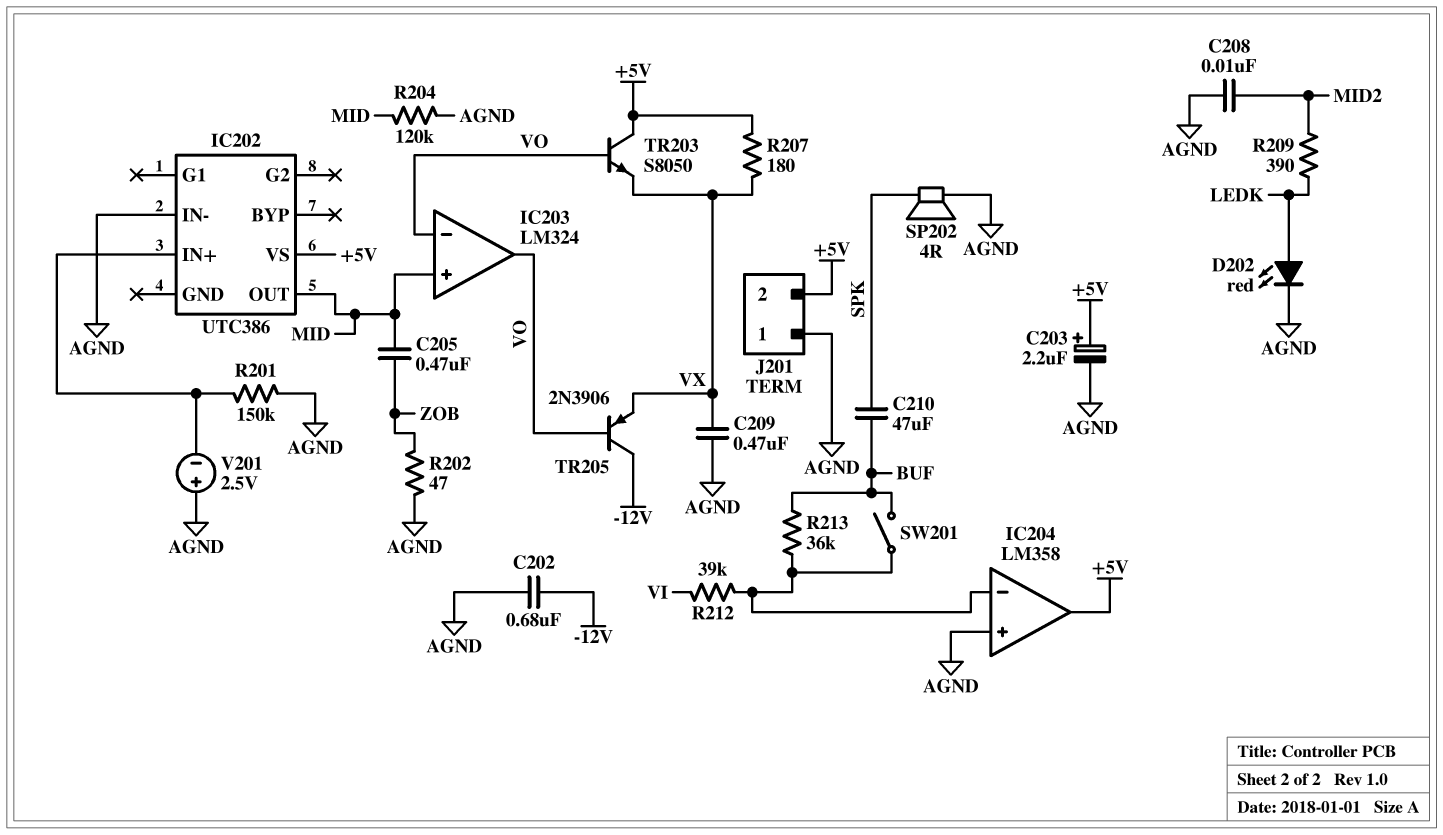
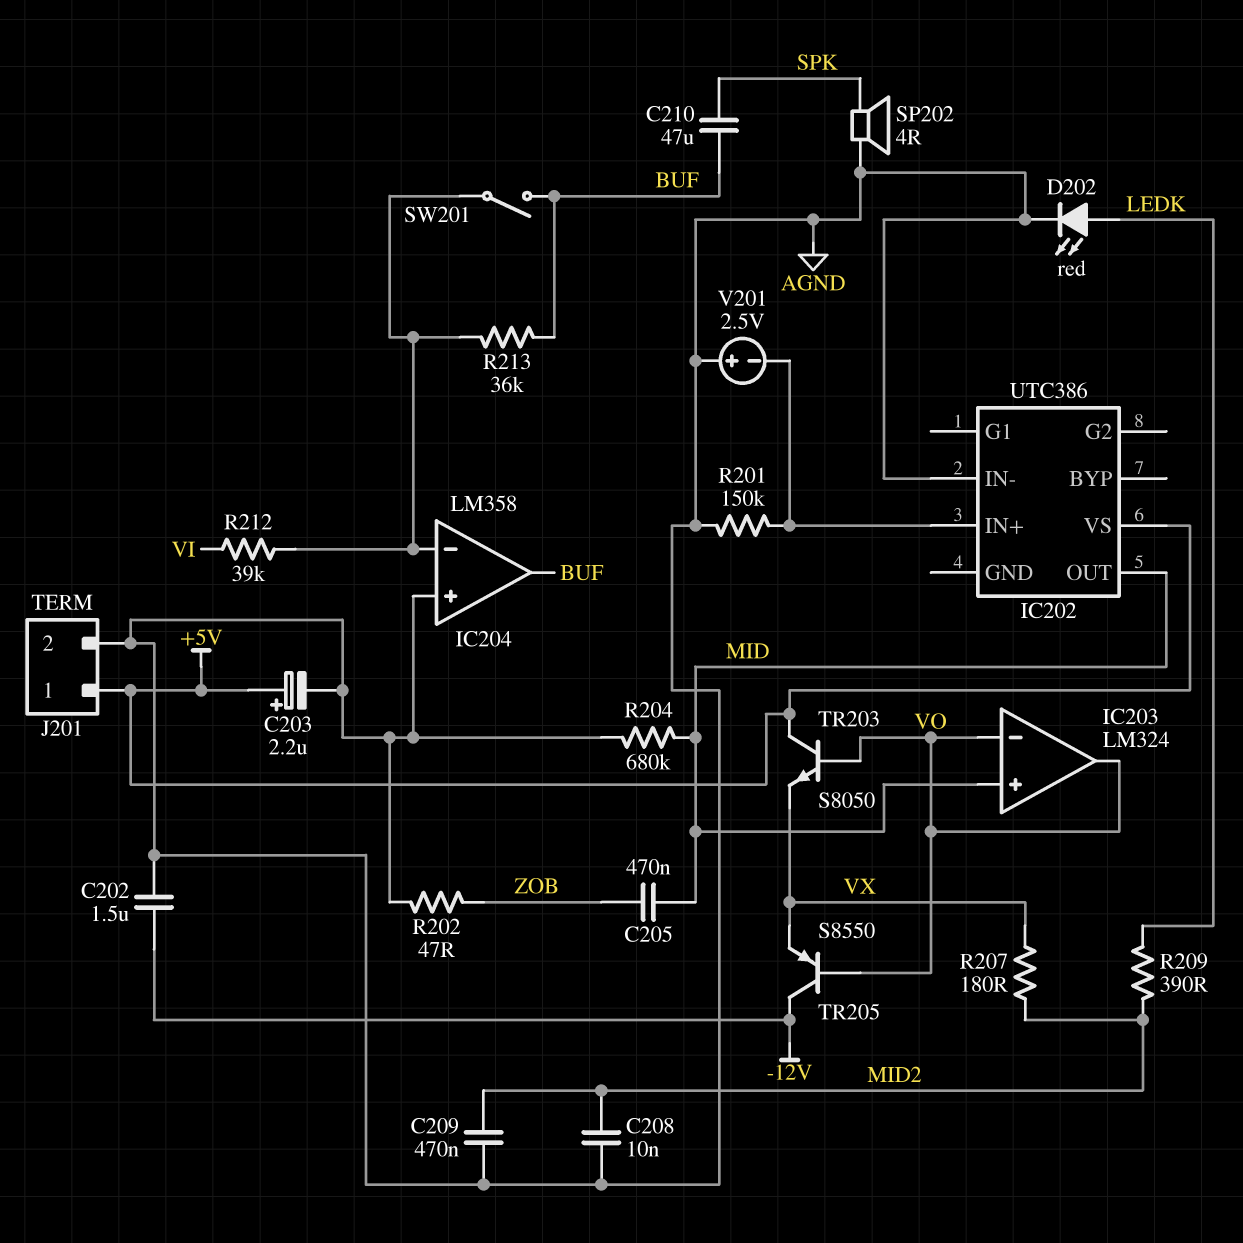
C202: 680nF (-12V, AGND) -> 1.5uF (-12V, AGND)
C209: 470nF (AGND, VX) -> 470nF (AGND, MID2)
IC204 pin out: +5V -> BUF
J201 pin 1: AGND -> +5V
J201 pin 2: +5V -> AGND
R204: 120k (AGND, MID) -> 680k (AGND, MID)
R207: 180 (+5V, VX) -> 180 (MID2, VX)
TR205: PNP 2N3906 (B VO, C -12V, E VX) -> PNP S8550 (B VO, C -12V, E VX)

